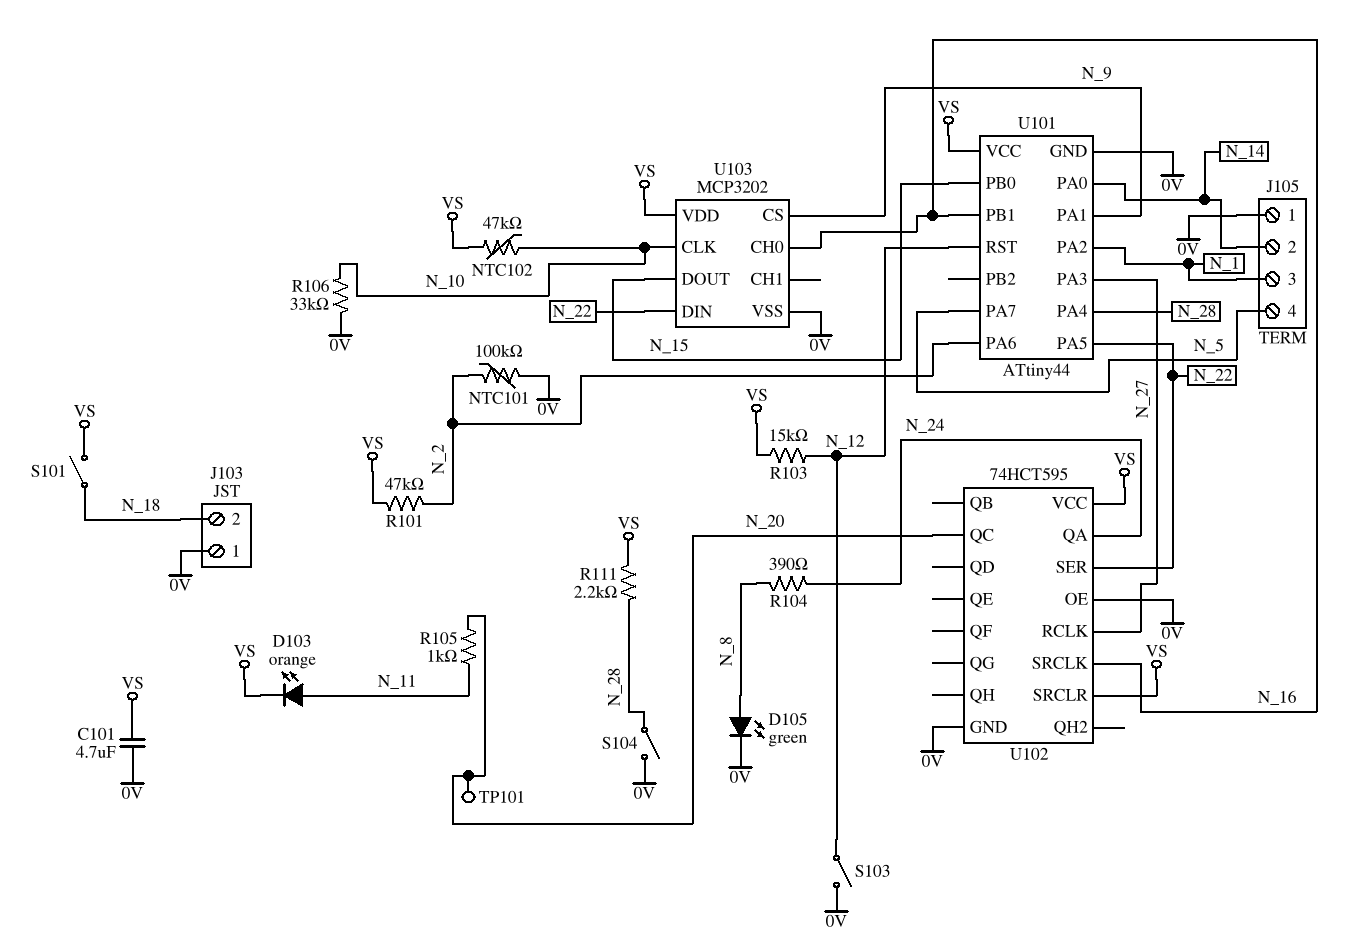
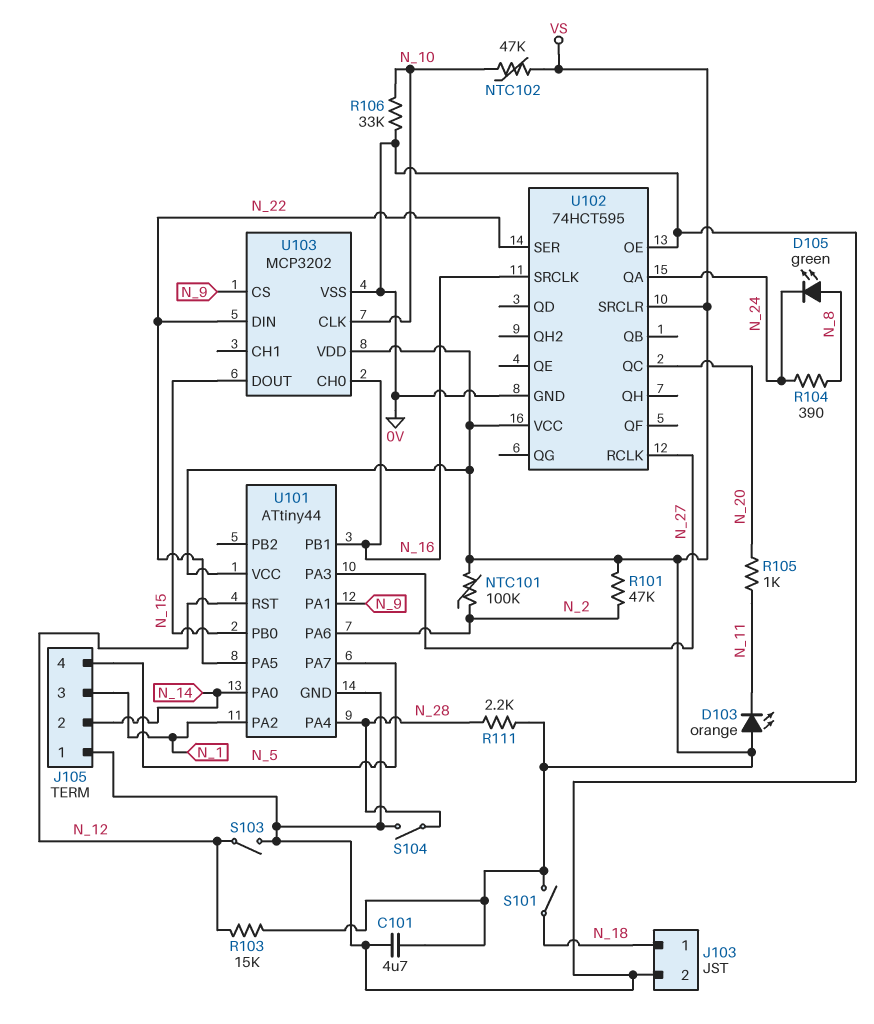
D103: LED orange (A N_11, K VS) -> LED orange (A VS, K N_11)
D105: LED green (A N_8, K 0V) -> LED green (A N_8, K N_24)
J103 pin 1: 0V -> N_18
J103 pin 2: N_18 -> 0V
NTC101: 100k (0V, N_2) -> 100k (N_2, VS)
TP101: test point (N_20) -> none

